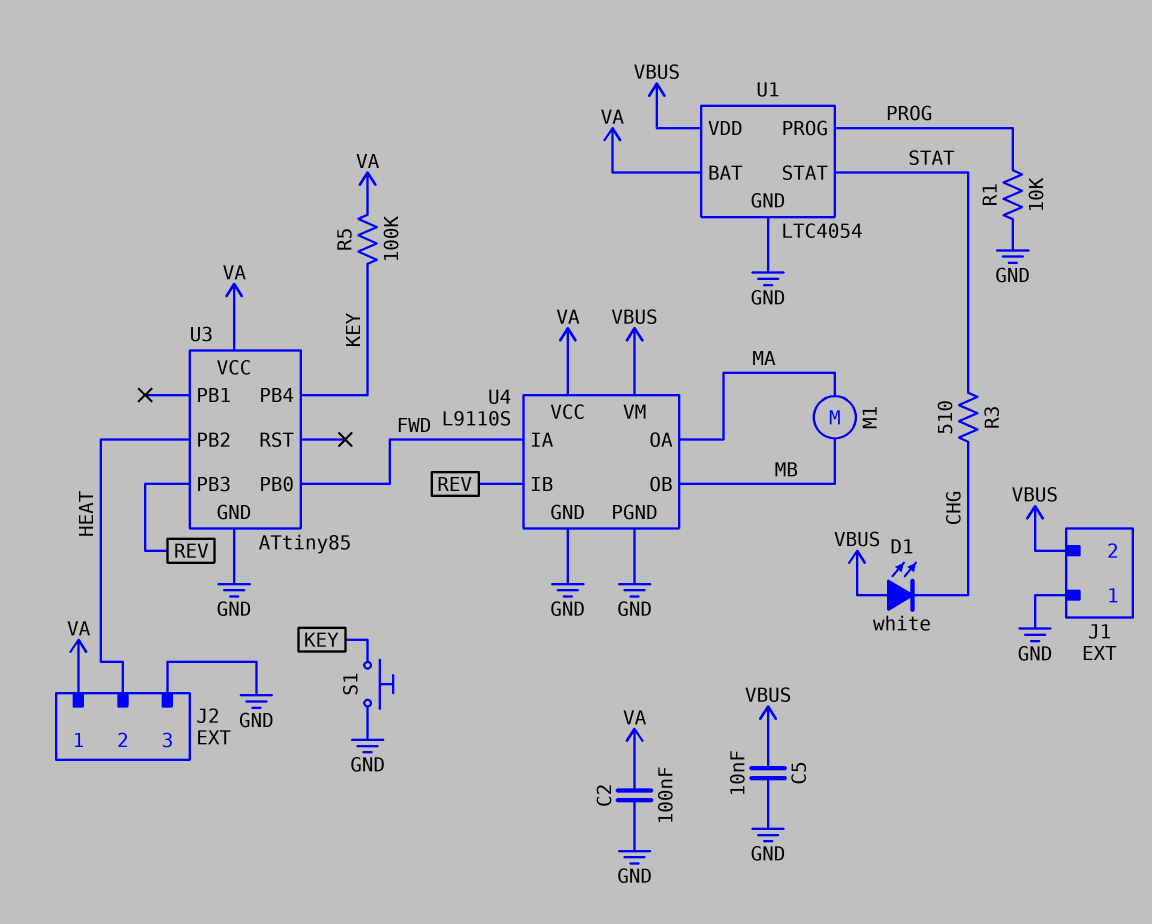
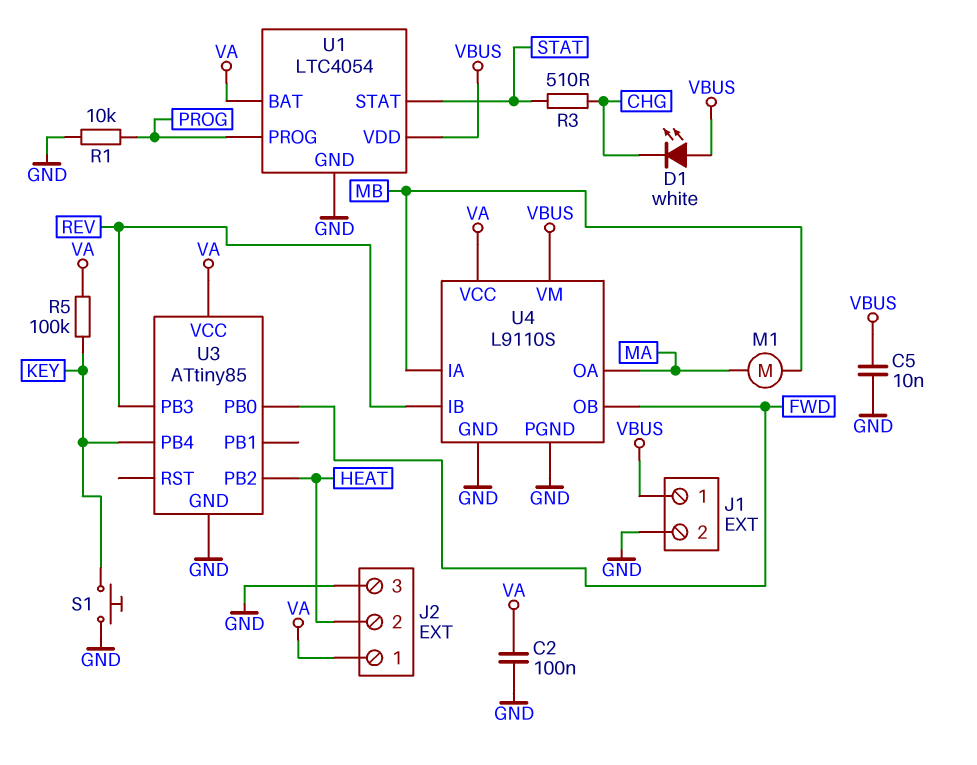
J1 pin 1: GND -> VBUS
J1 pin 2: VBUS -> GND
U4 pin IA: FWD -> MB
U4 pin OB: MB -> FWD

